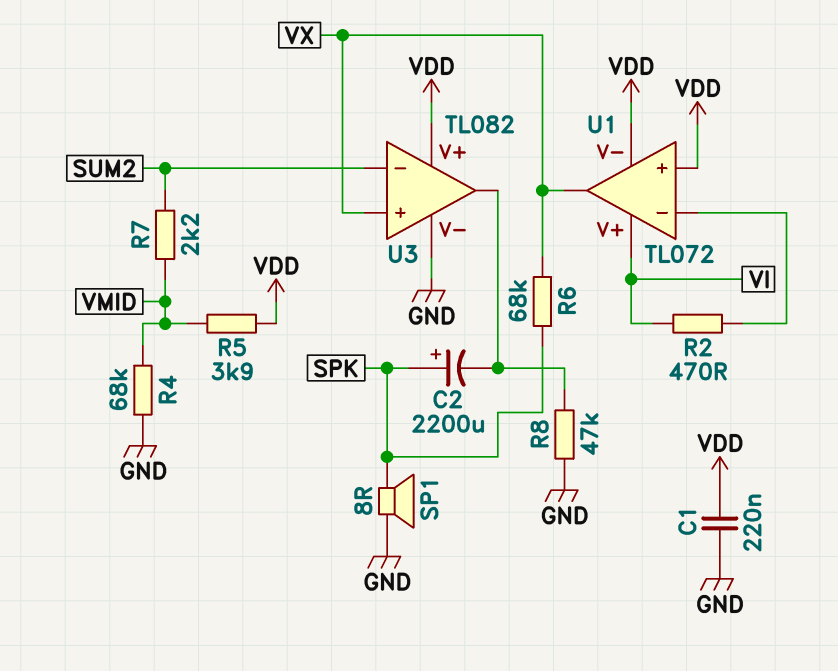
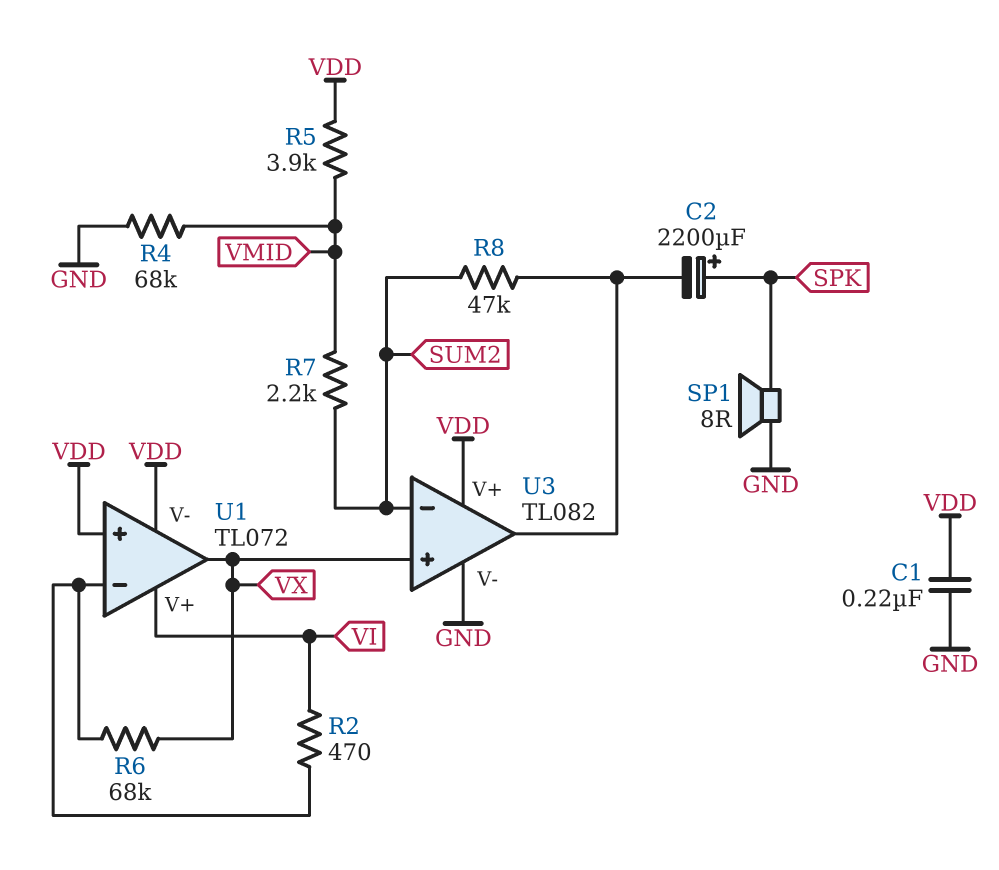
R6: 68k (SPK, VX) -> 68k (U1/in-, VX)
R8: 47k (GND, U3/out) -> 47k (SUM2, U3/out)

